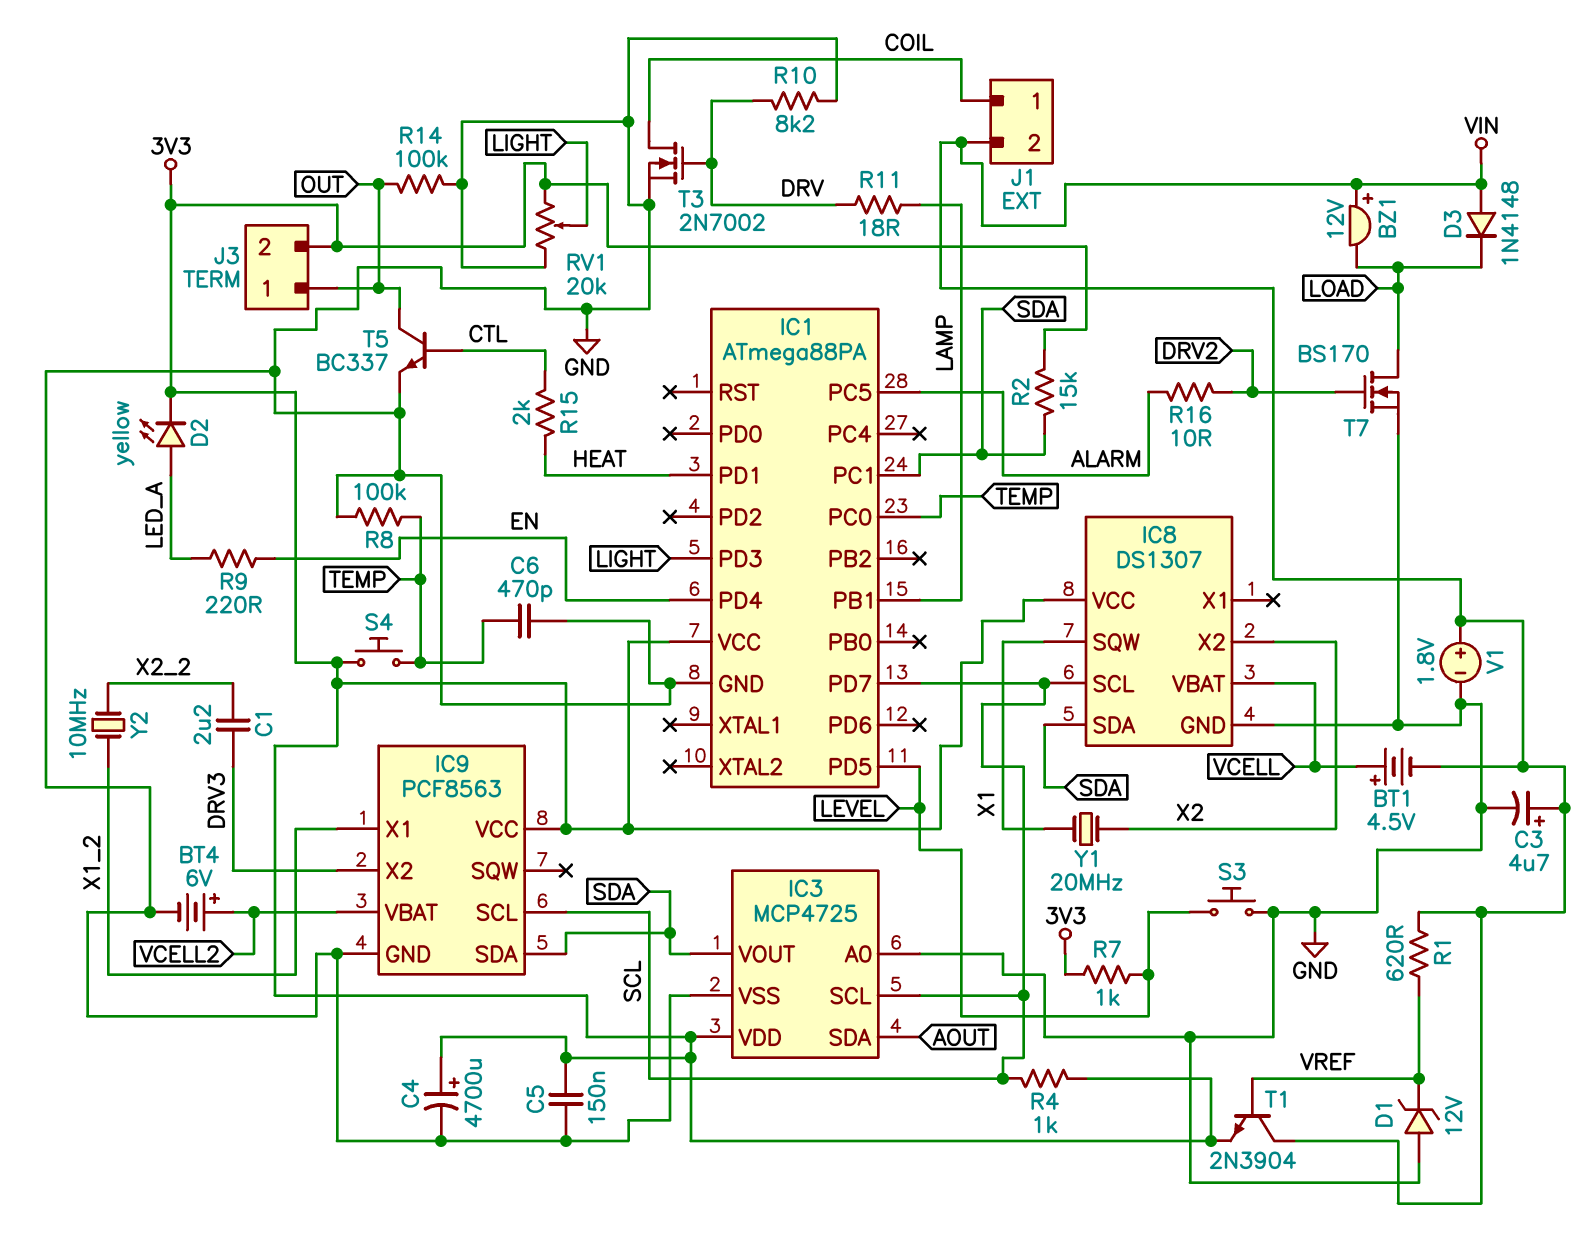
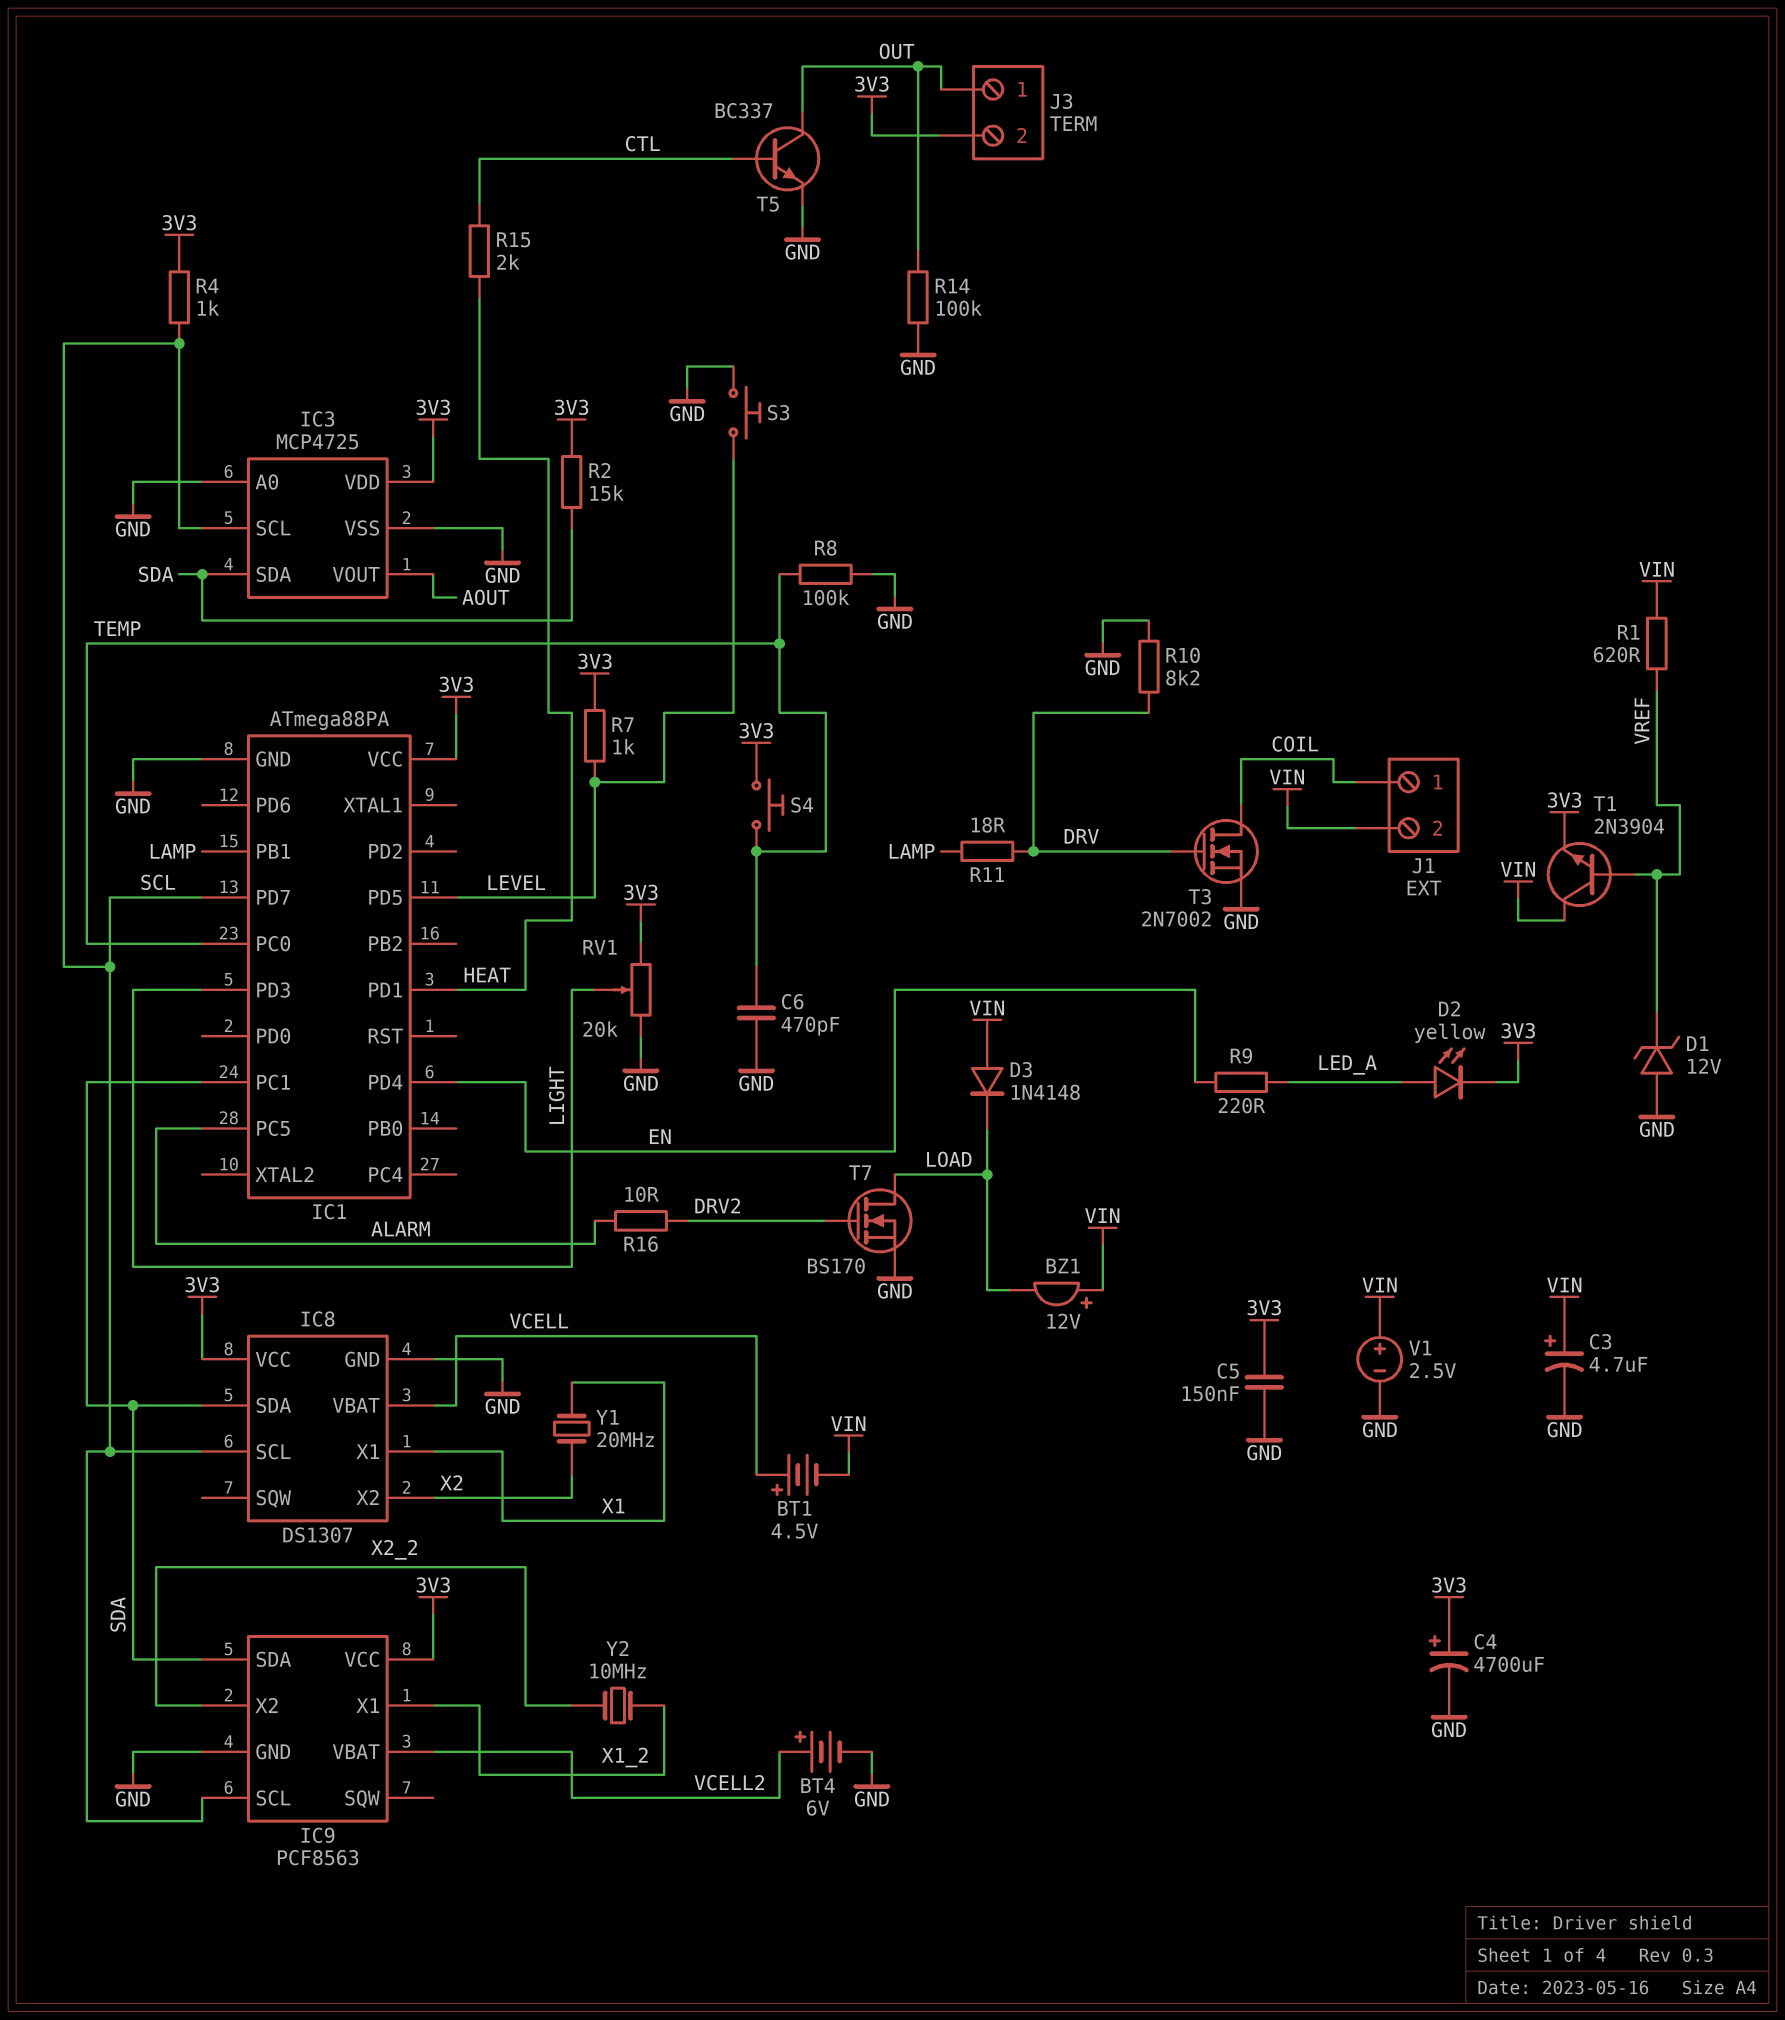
C1: 2.2uF (DRV3, X2_2) -> none
IC3 pin SDA: AOUT -> SDA
IC3 pin VOUT: SDA -> AOUT
IC8 pin SQW: X1 -> none
IC8 pin X1: none -> X1
IC9 pin X2: DRV3 -> X2_2
V1: 1.8V (plus VIN, minus GND) -> 2.5V (plus VIN, minus GND)

